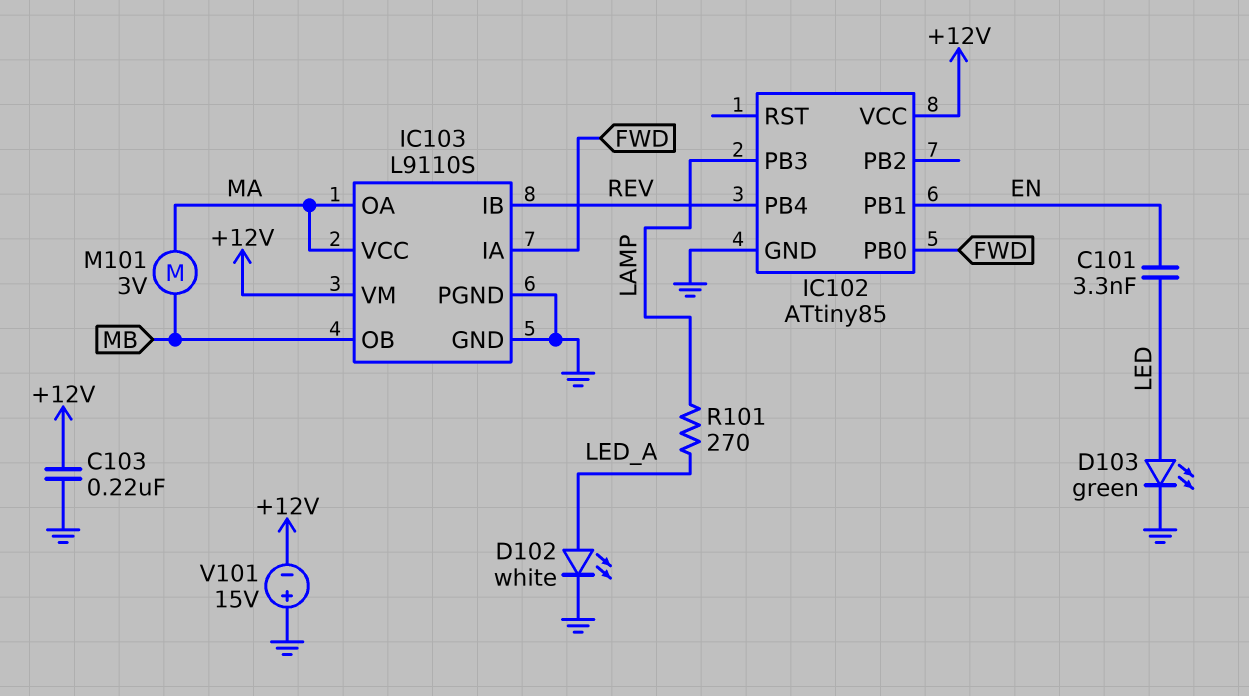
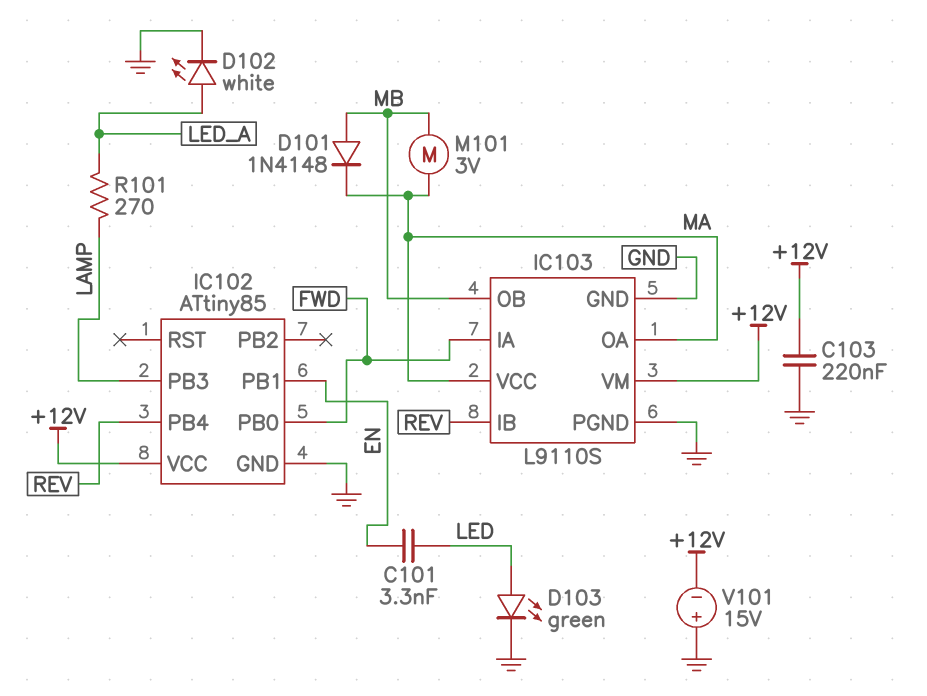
D101: none -> diode 1N4148 (A MB, K MA)

